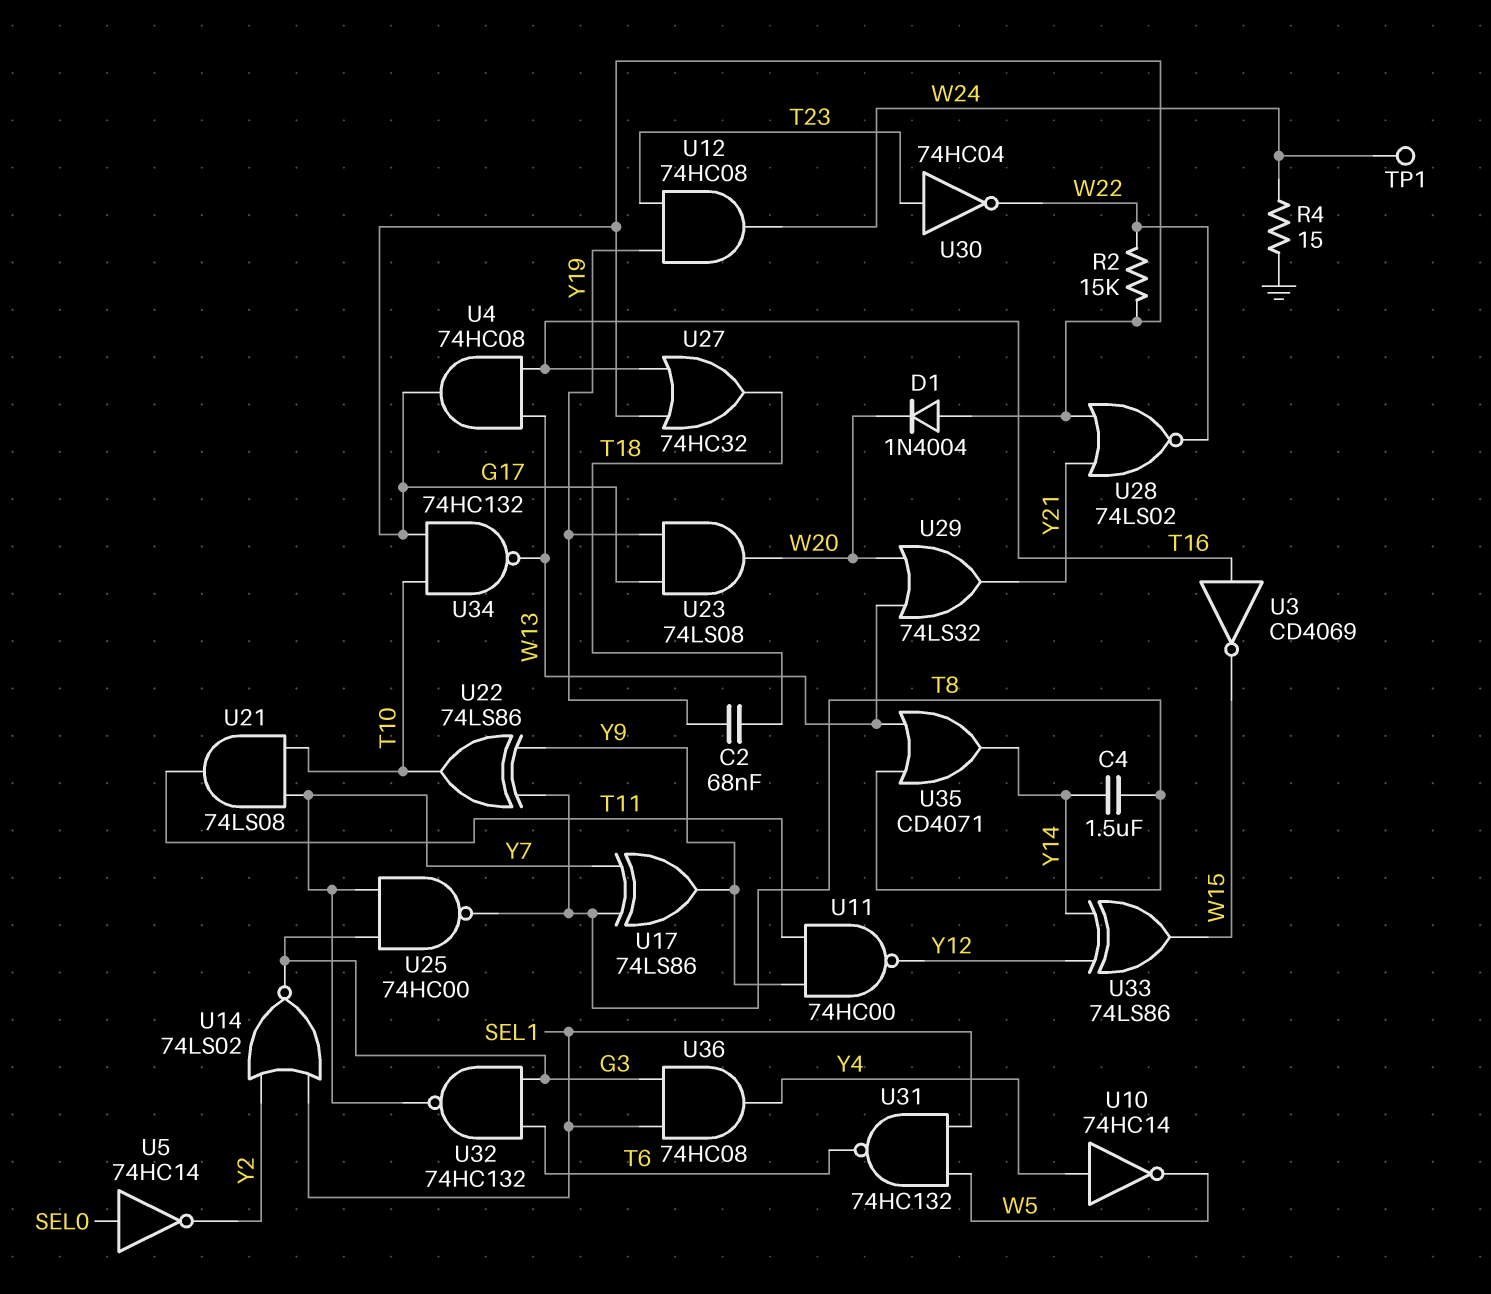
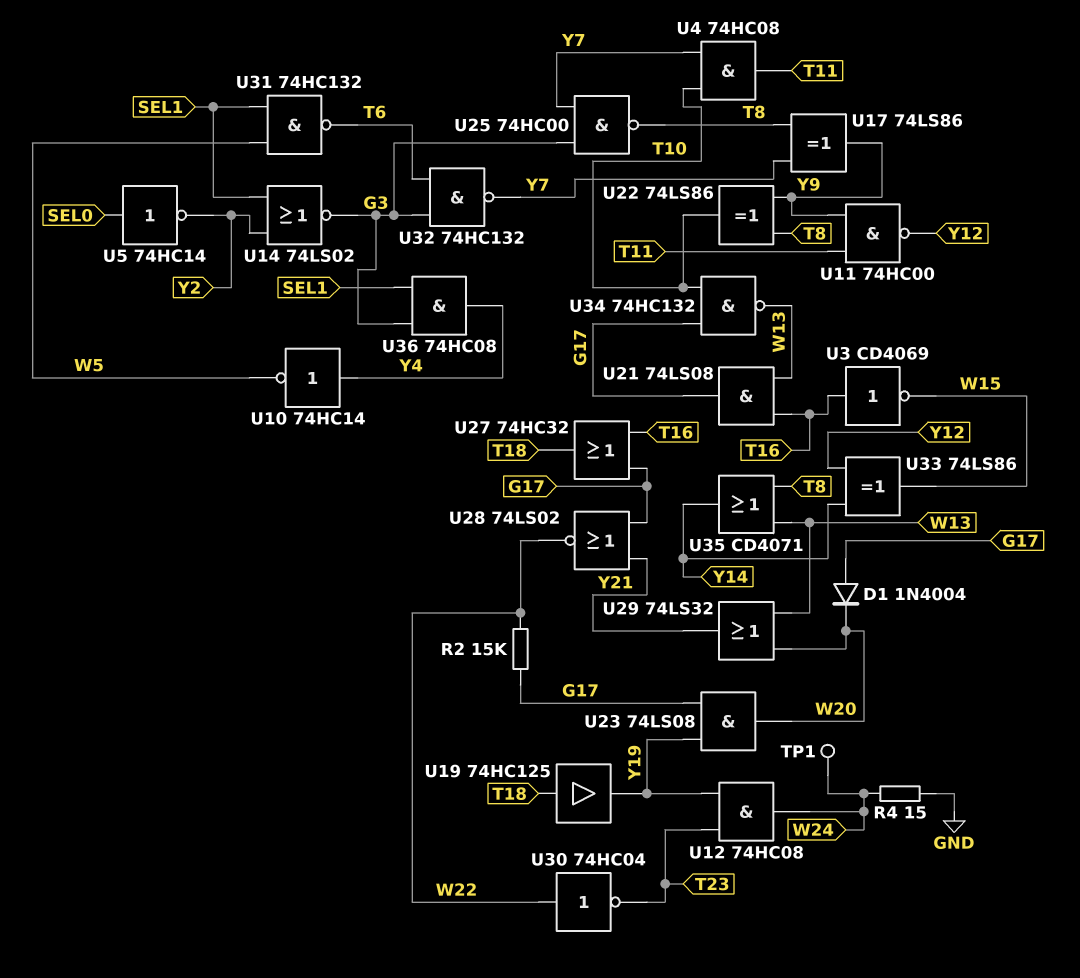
C2: 68nF (T18, Y19) -> none
C4: 1.5uF (T8, Y14) -> none
U4: AND 74HC08 (in T16, in W13, out G17) -> AND 74HC08 (in T10, in Y7, out T11)
U19: none -> buffer 74HC125 (in T18, out Y19)
U21: AND 74LS08 (in T10, in Y7, out T11) -> AND 74LS08 (in T16, in W13, out G17)
U30: NOT 74HC04 (in T23, out W22) -> NOT 74HC04 (in W22, out T23)

